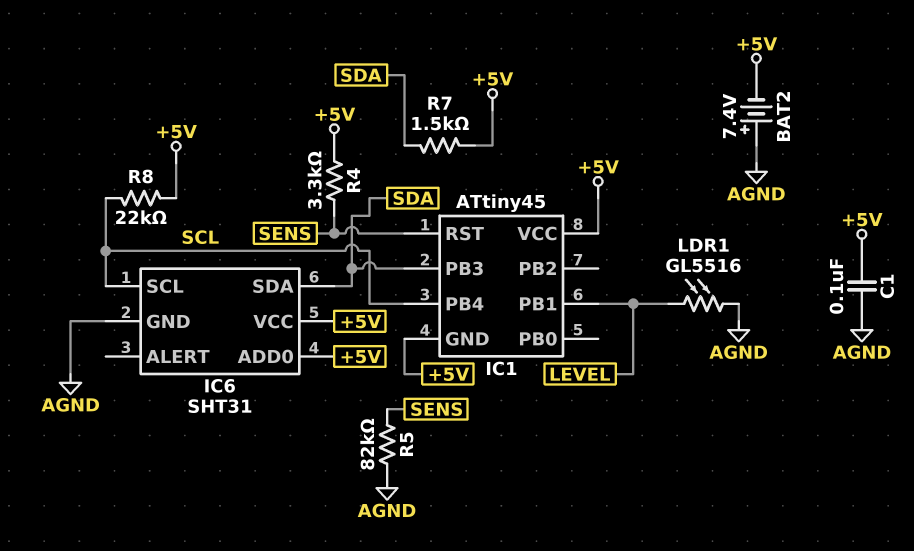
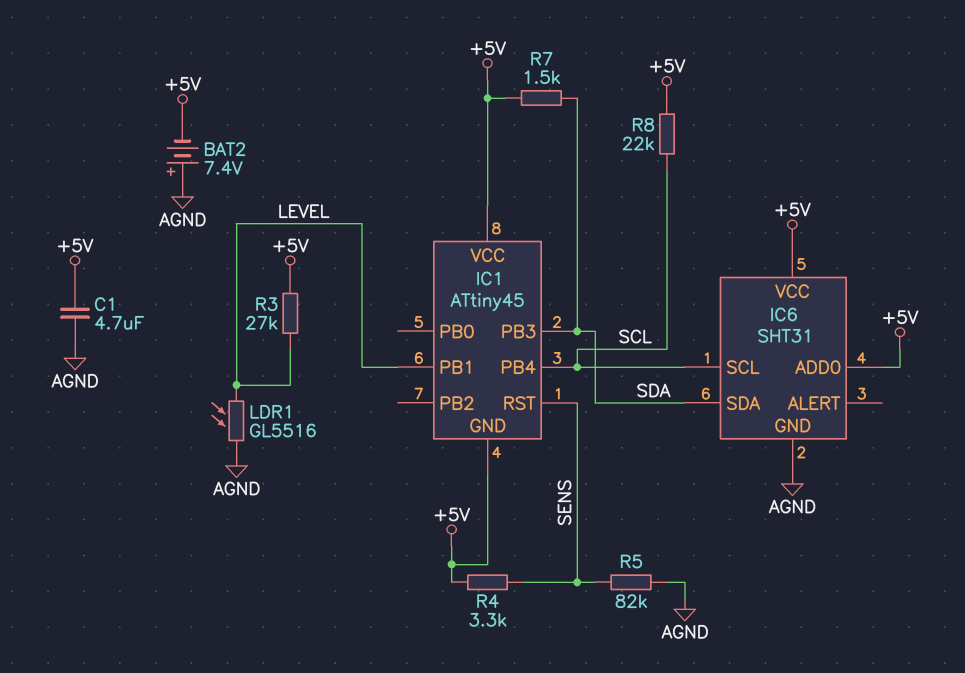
C1: 100nF (+5V, AGND) -> 4.7uF (+5V, AGND)
R3: none -> 27k (+5V, LEVEL)

